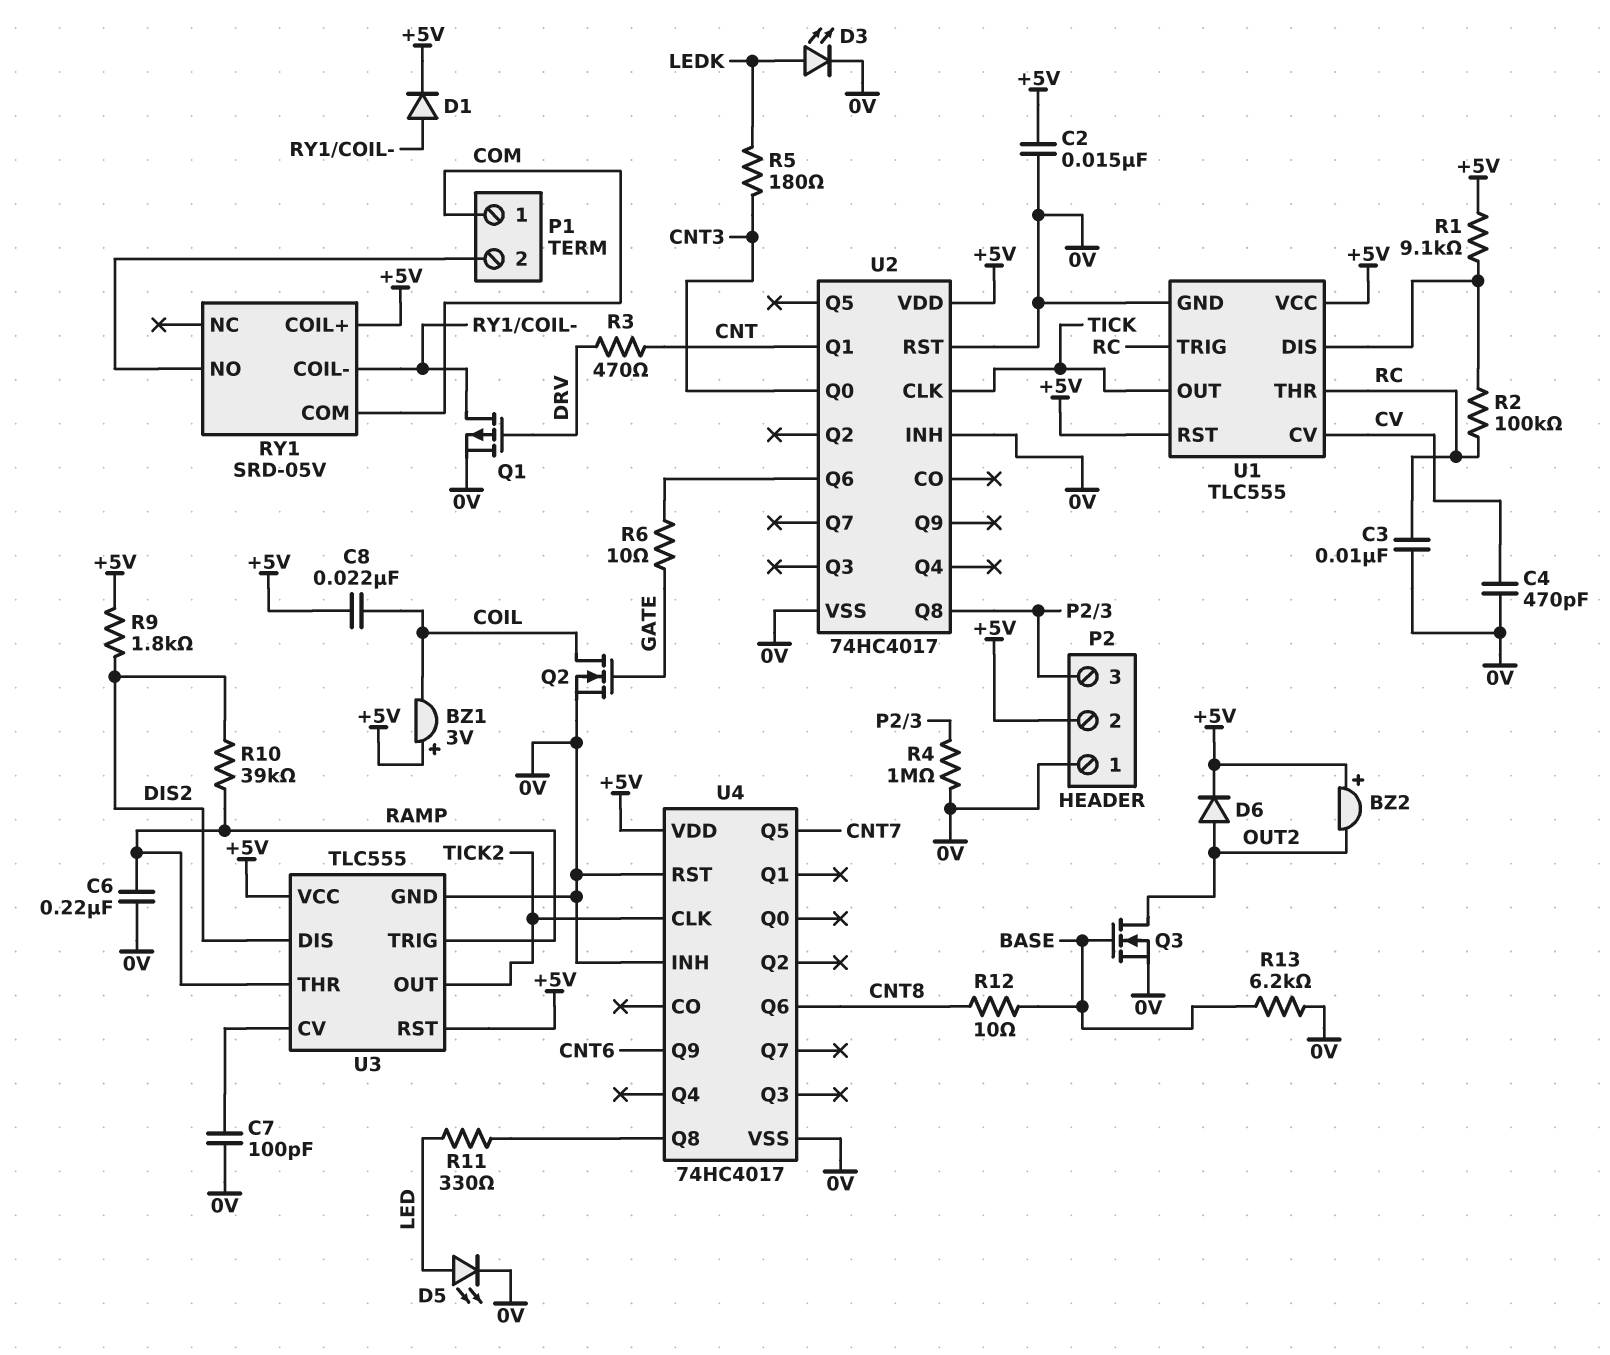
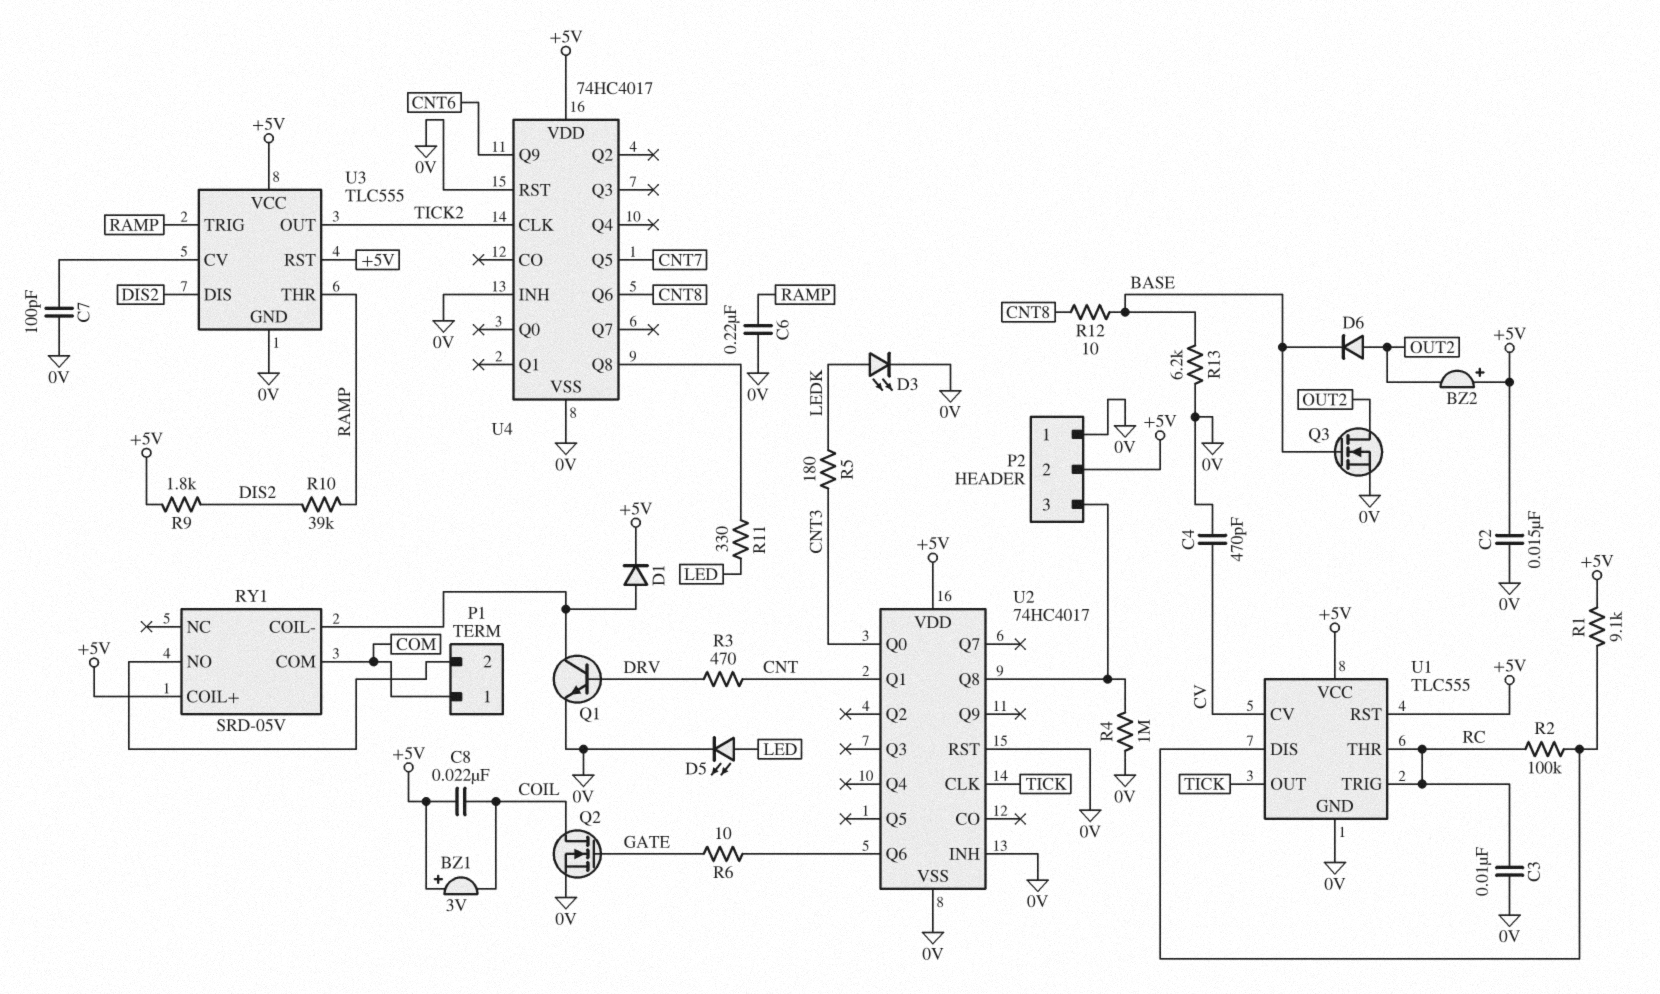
D6: diode (A OUT2, K +5V) -> diode (A OUT2, K BASE)
Q1: PMOS (G DRV, D RY1/COIL-, S 0V) -> NPN (B DRV, C RY1/COIL-, E 0V)

